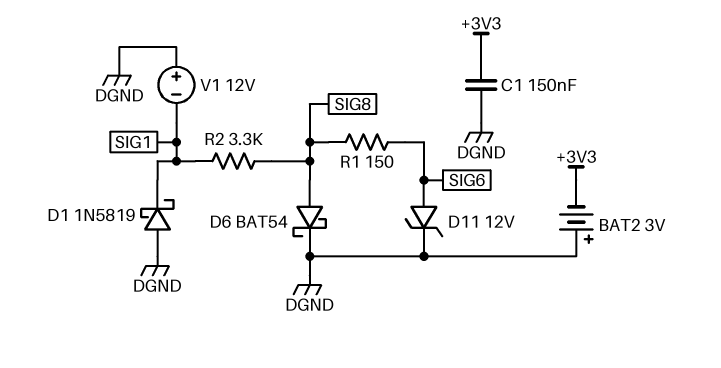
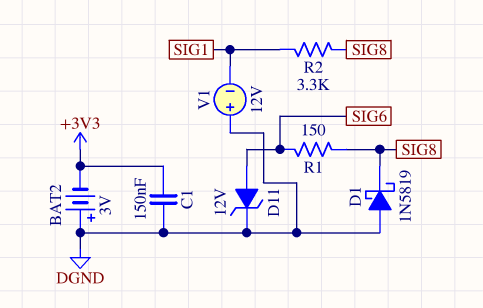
D1: schottky 1N5819 (A DGND, K SIG1) -> schottky 1N5819 (A DGND, K SIG8)
D6: schottky BAT54 (A SIG8, K DGND) -> none

